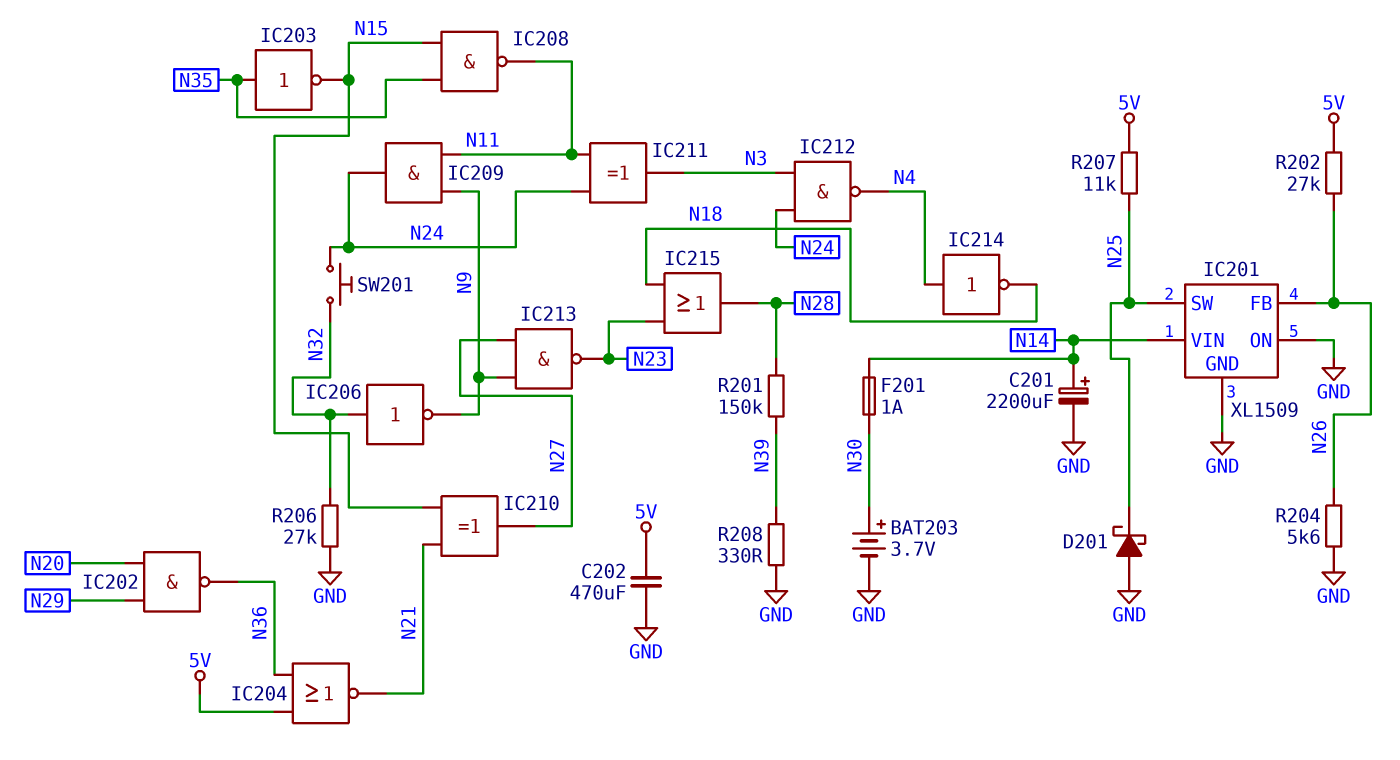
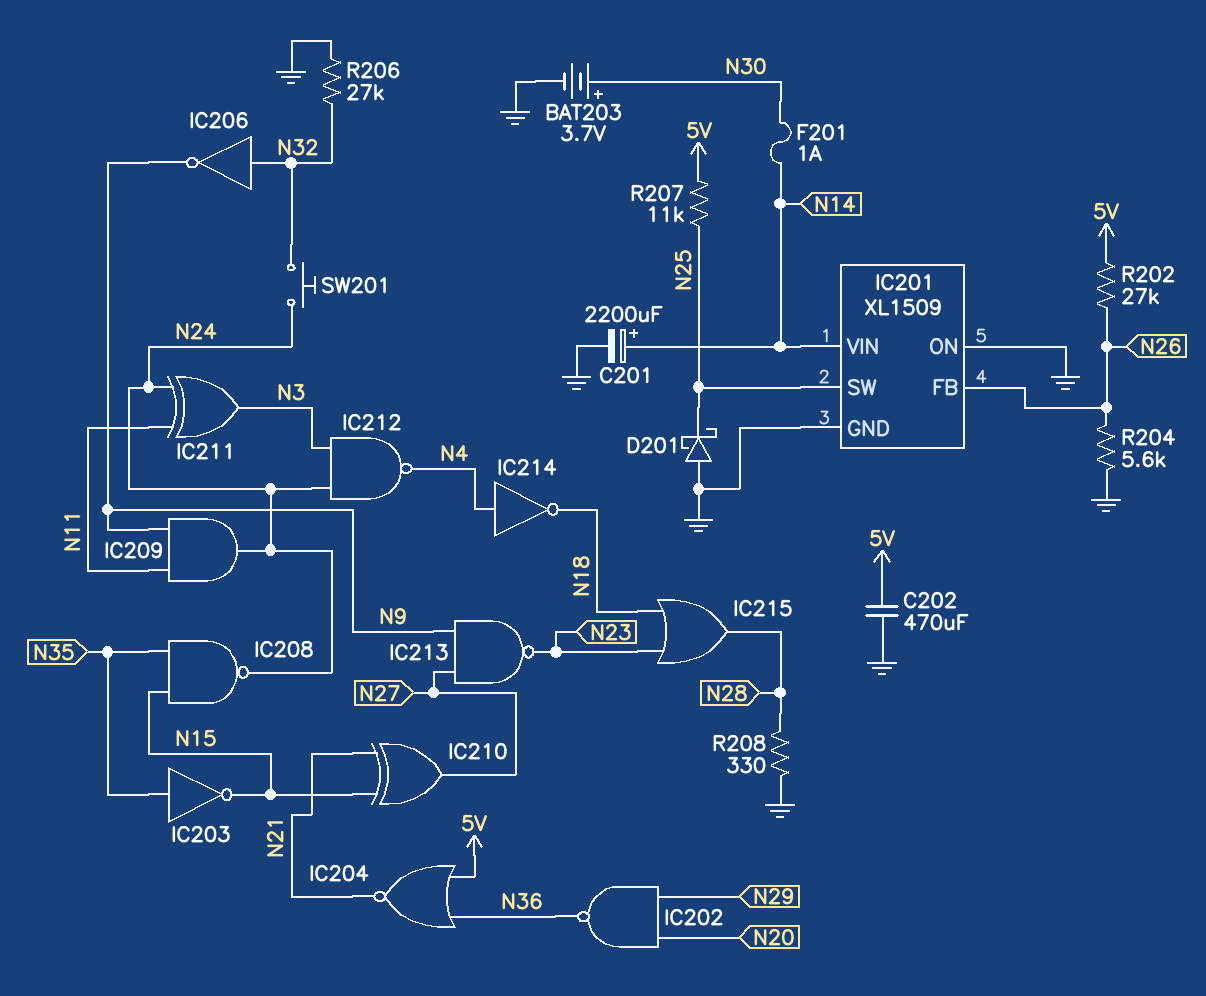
IC208: NAND (in N15, in N35, out N11) -> NAND (in N15, in N35, out N24)
R201: 150k (N28, N39) -> none
R208: 330 (GND, N39) -> 330 (GND, N28)

